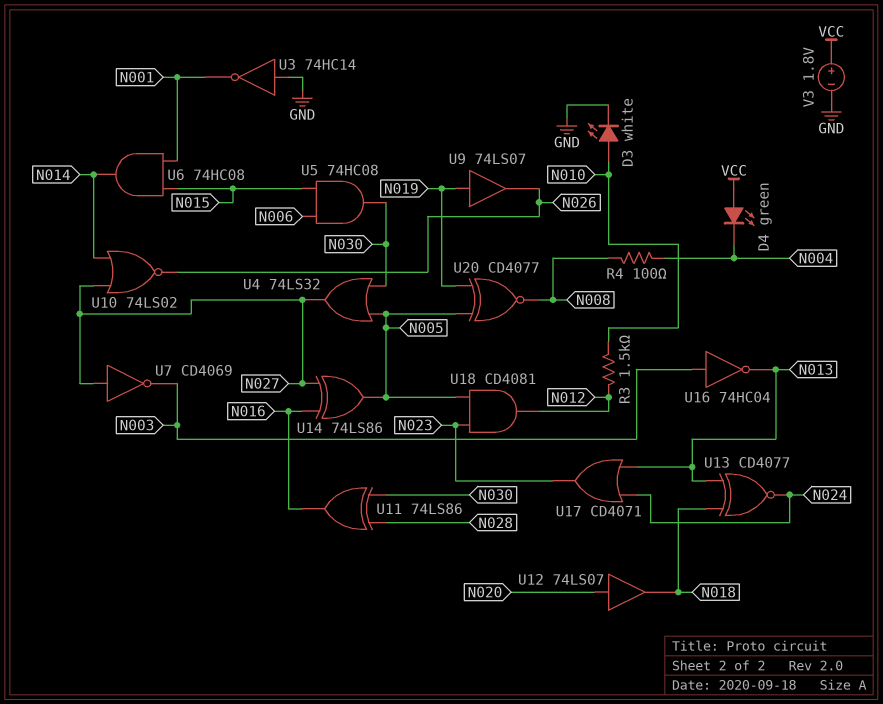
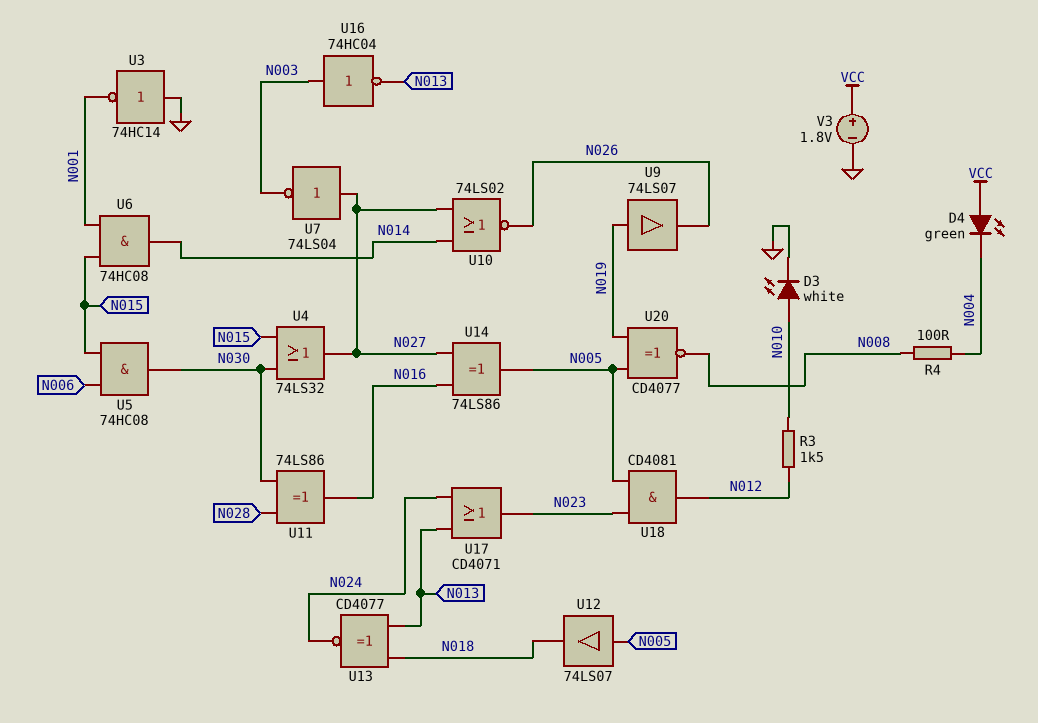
U4: OR 74LS32 (in N005, in N030, out N027) -> OR 74LS32 (in N015, in N030, out N027)
U7: NOT CD4069 (in N027, out N003) -> NOT 74LS04 (in N027, out N003)
U12: buffer 74LS07 (in N020, out N018) -> buffer 74LS07 (in N005, out N018)

